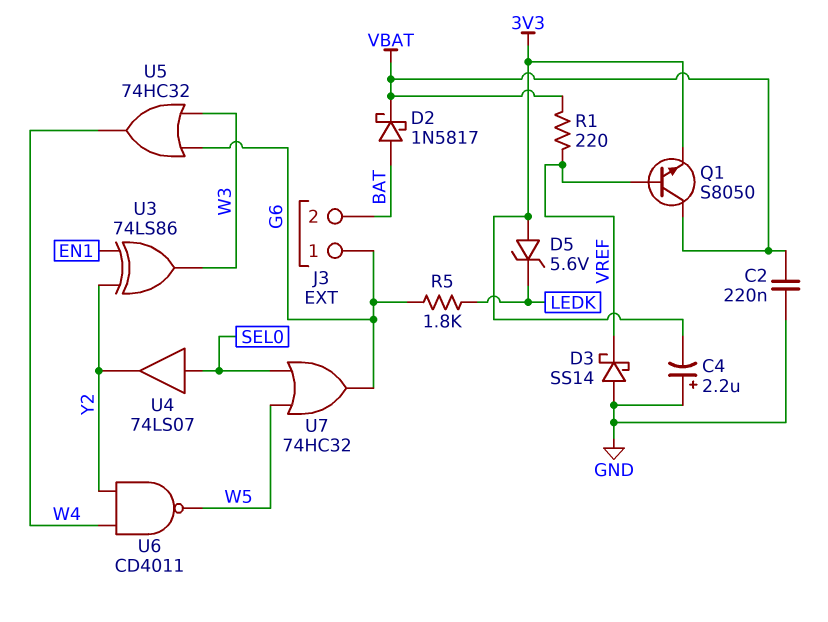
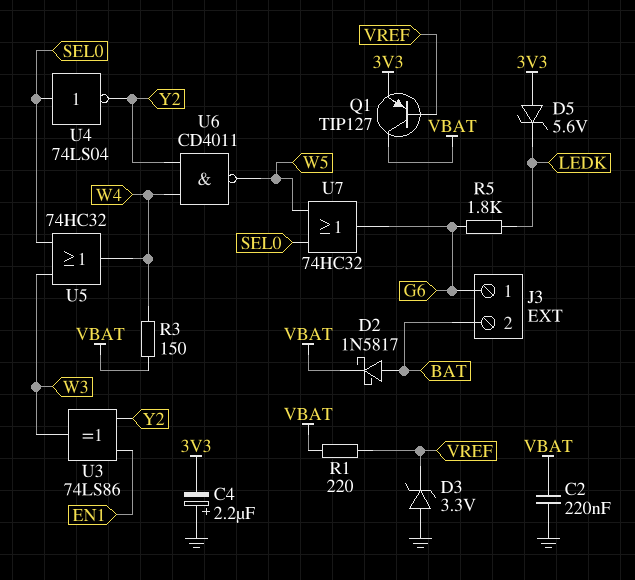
D3: schottky SS14 (A GND, K VREF) -> zener 3.3V (A GND, K VREF)
Q1: NPN S8050 (B VREF, C VBAT, E 3V3) -> PNP TIP127 (B VREF, C VBAT, E 3V3)
R3: none -> 150 (VBAT, W4)
U4: buffer 74LS07 (in SEL0, out Y2) -> NOT 74LS04 (in SEL0, out Y2)
U5: OR 74HC32 (in G6, in W3, out W4) -> OR 74HC32 (in SEL0, in W3, out W4)

